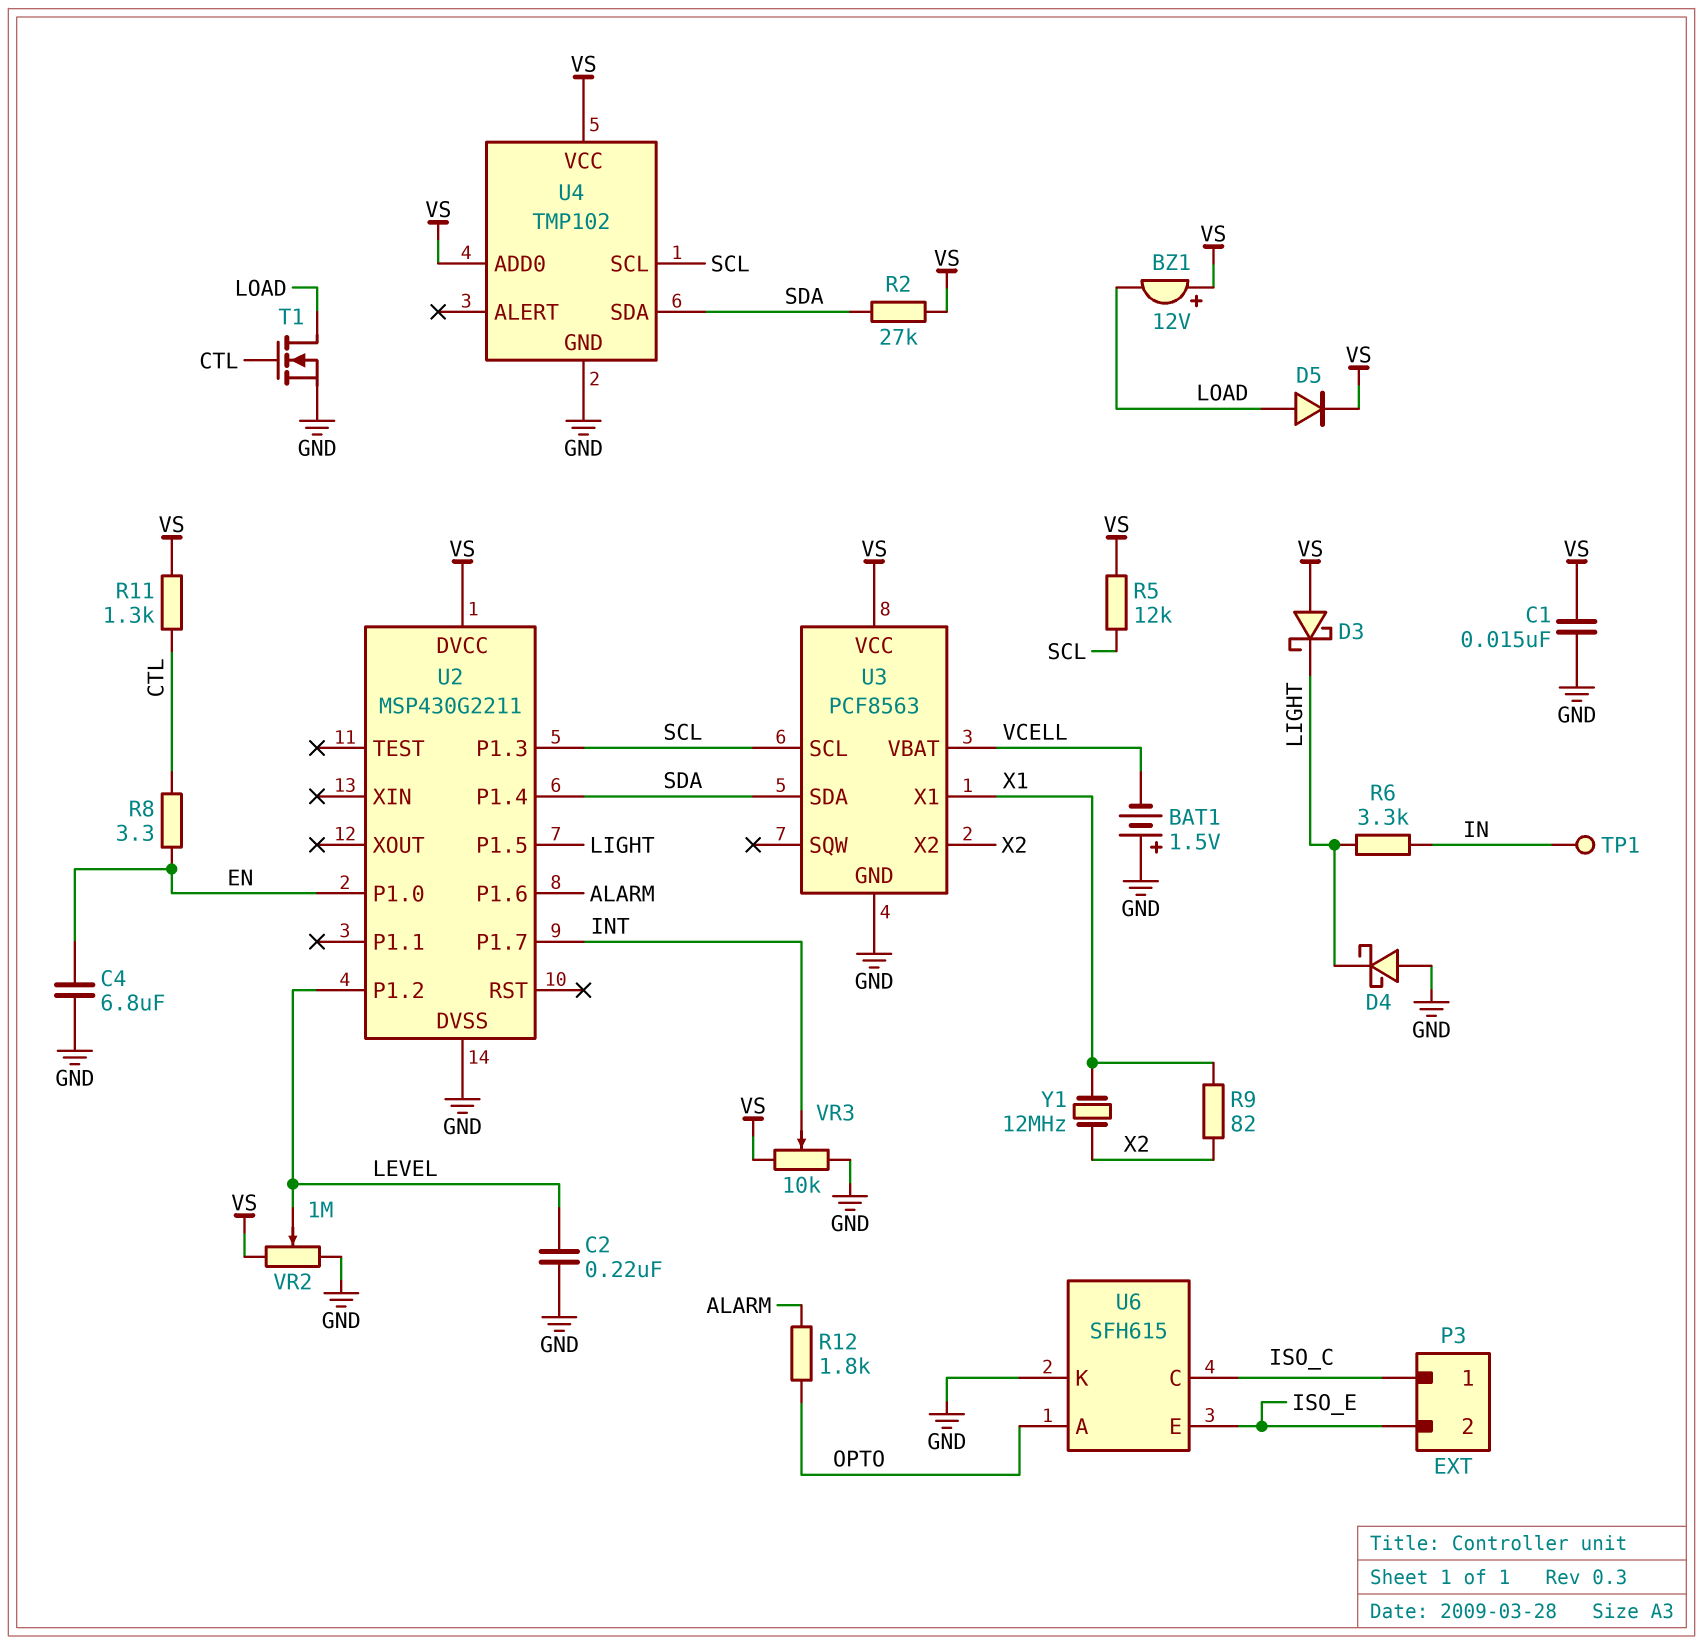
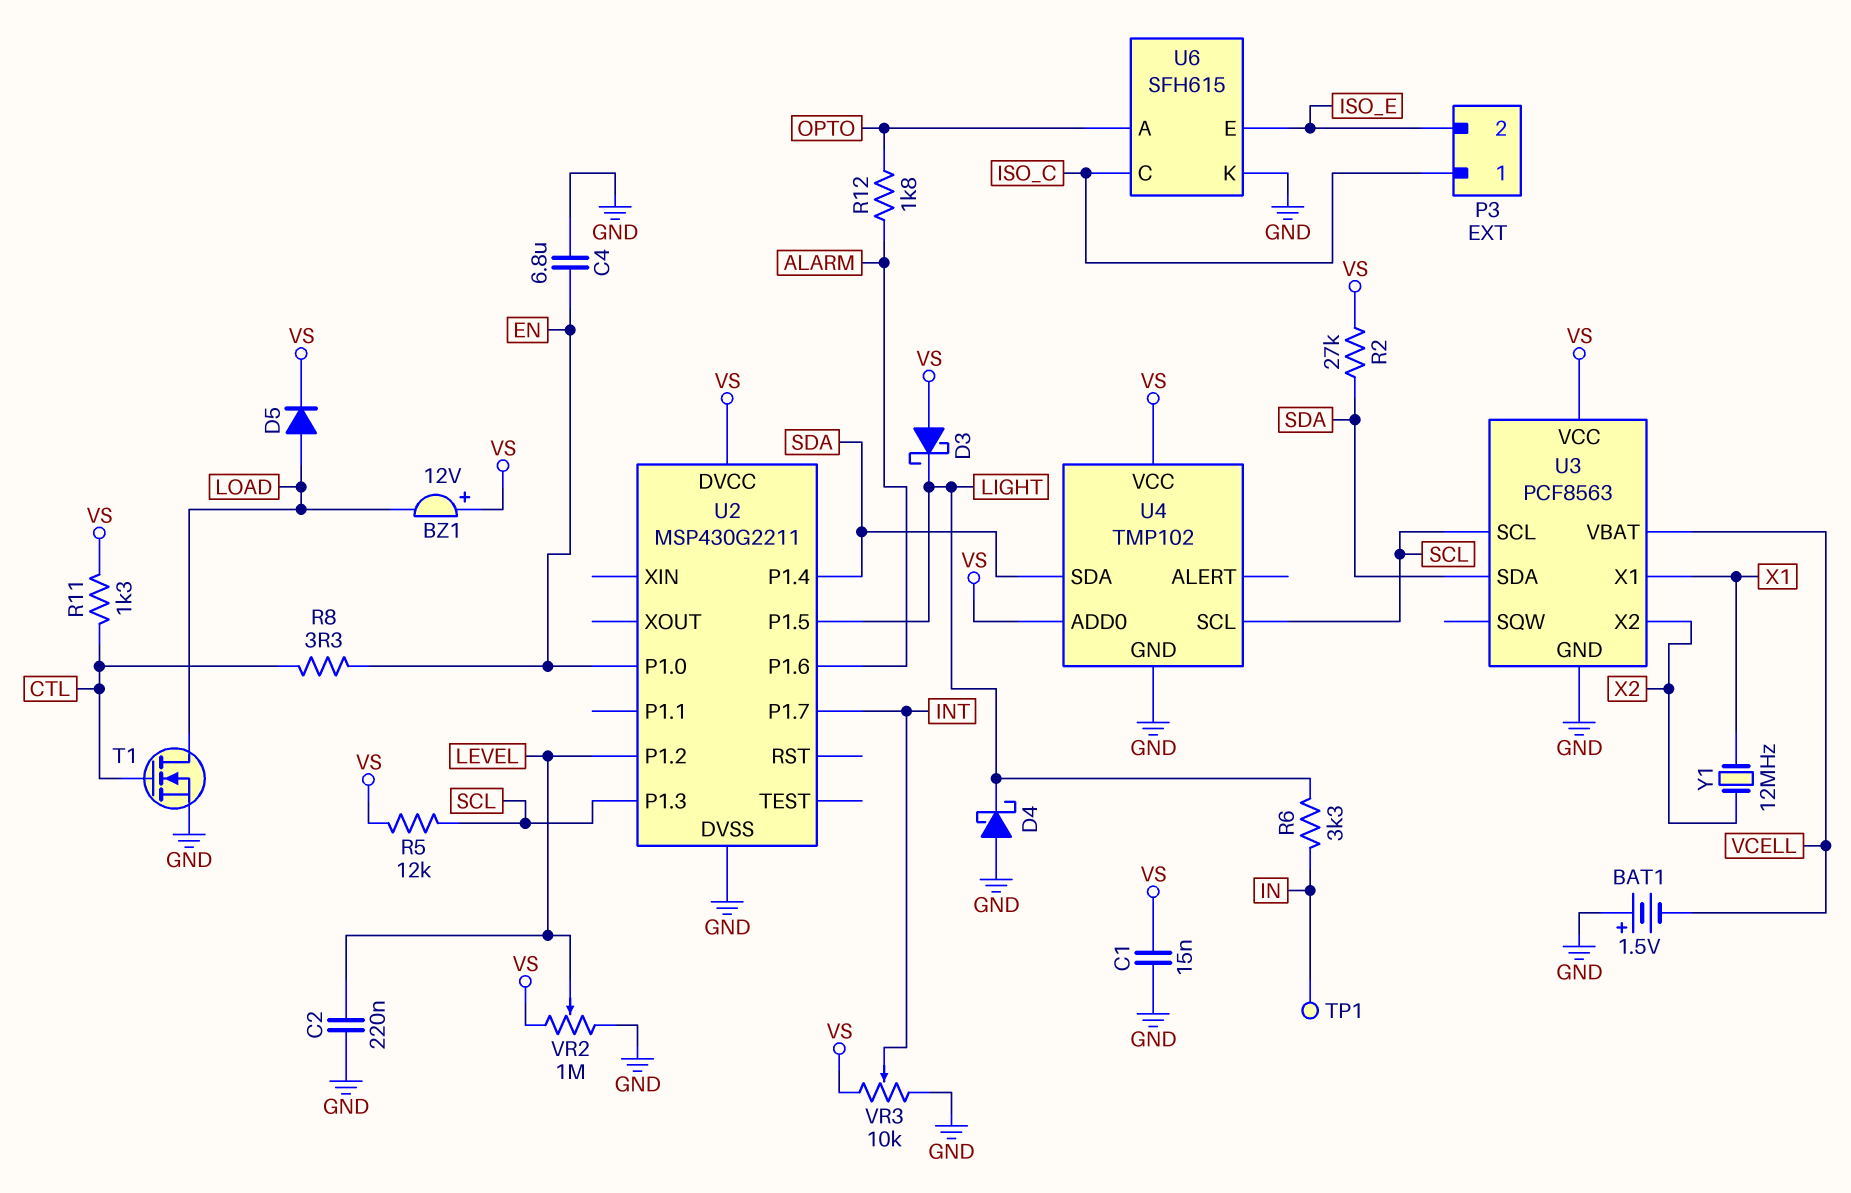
R9: 82 (X1, X2) -> none

